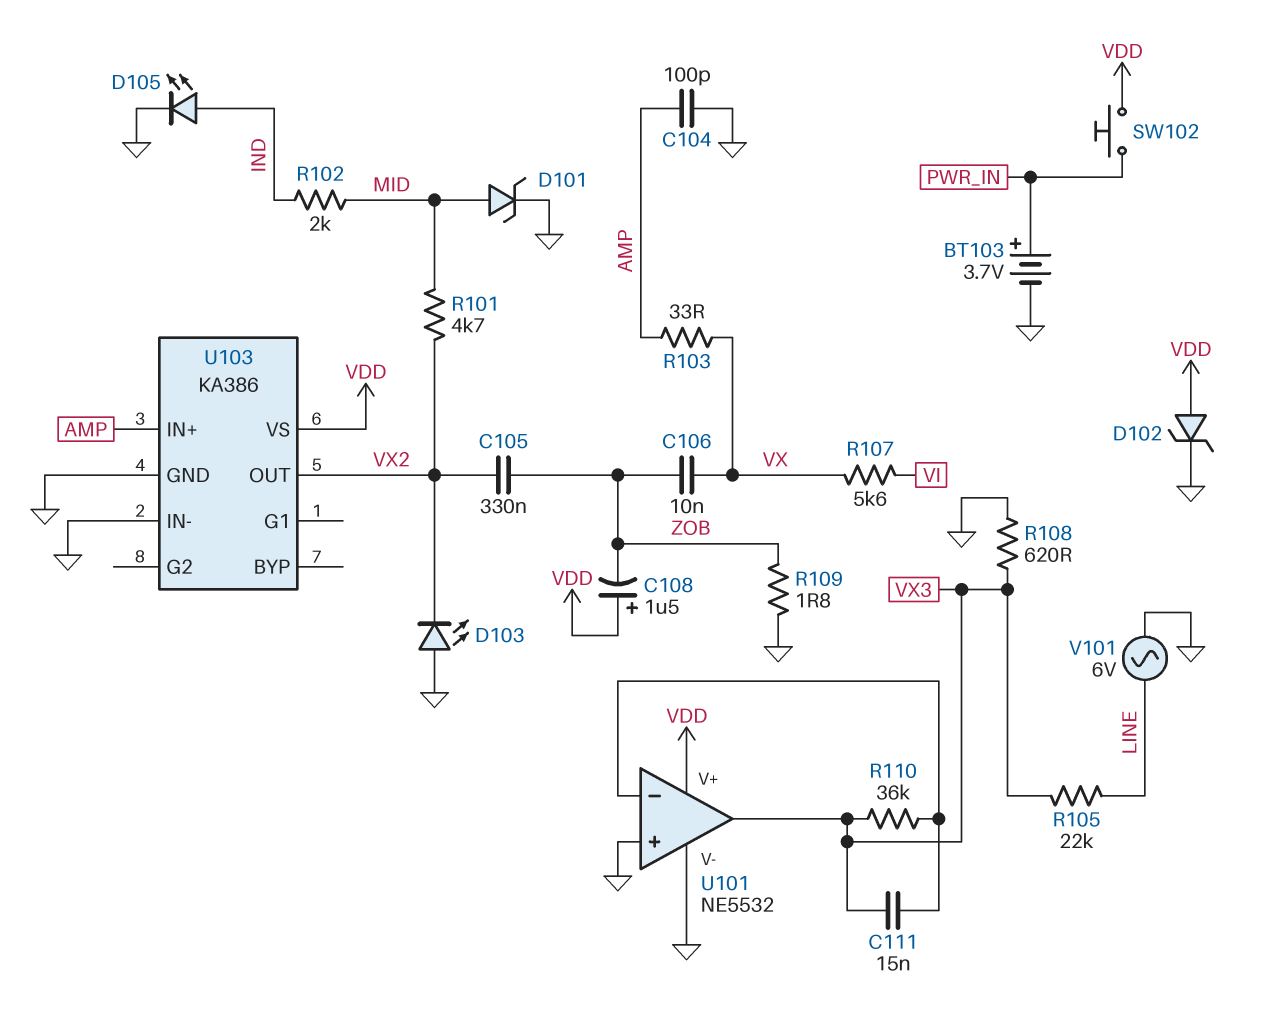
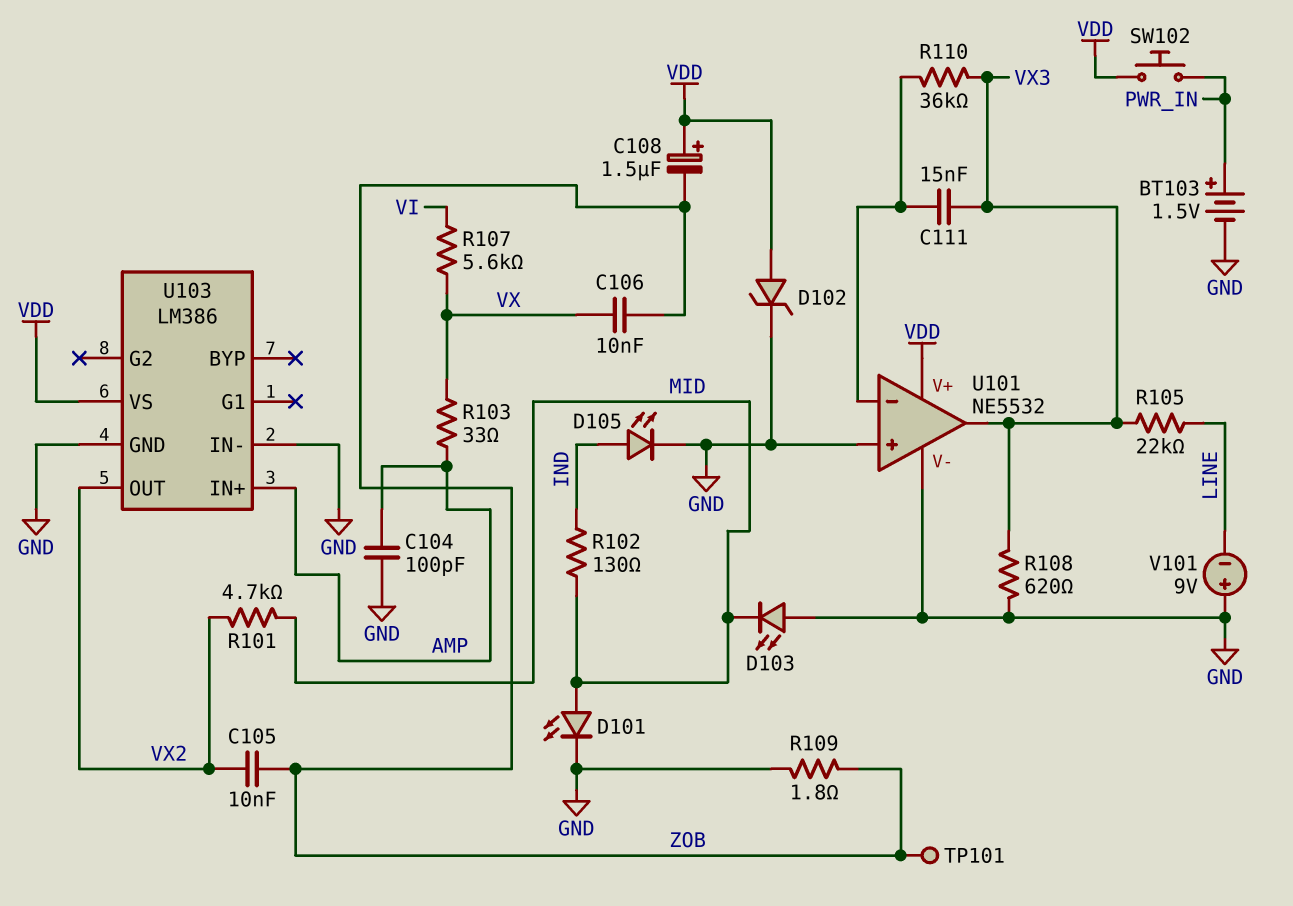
BT103: 3.7V (plus PWR_IN, minus GND) -> 1.5V (plus PWR_IN, minus GND)
C105: 330nF (VX2, ZOB) -> 10nF (VX2, ZOB)
D101: zener (A MID, K GND) -> LED (A MID, K GND)
D103: LED (A GND, K VX2) -> LED (A GND, K MID)
R102: 2k (IND, MID) -> 130 (IND, MID)
TP101: none -> test point (ZOB)
U103: KA386 -> LM386
V101: AC 6V (GND, LINE) -> 9V (plus GND, minus LINE)

